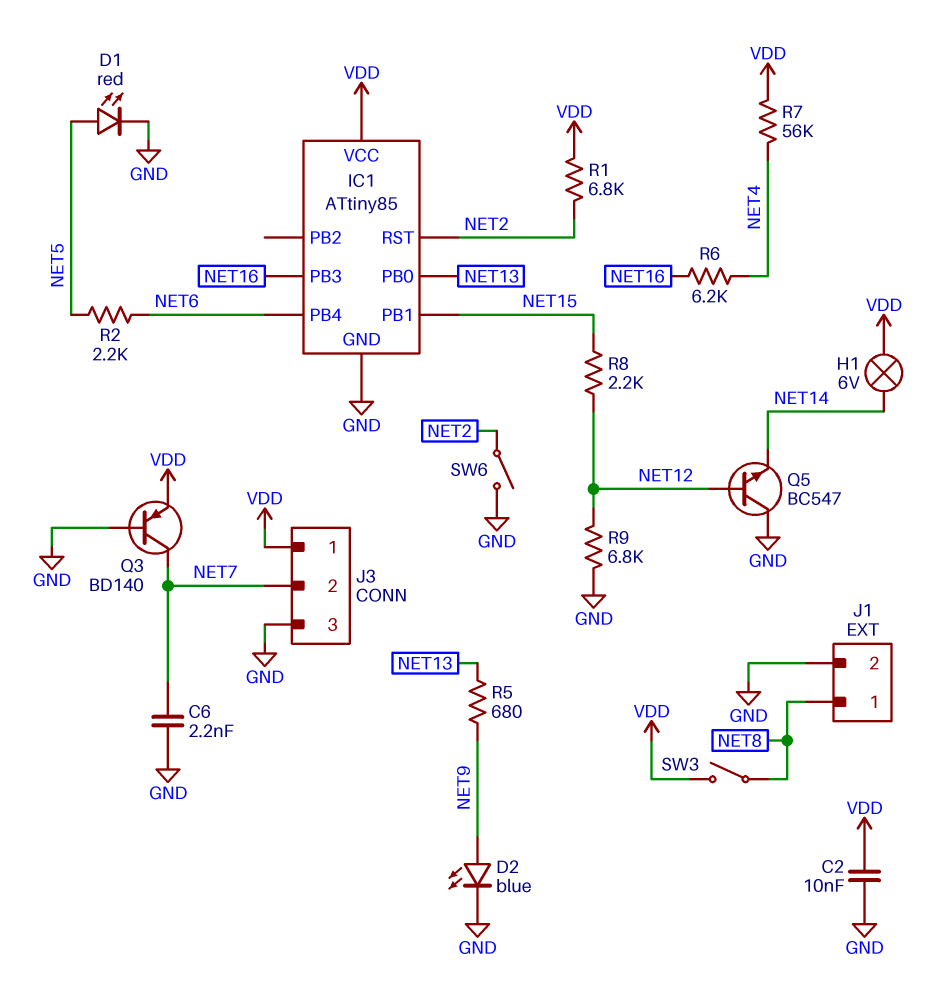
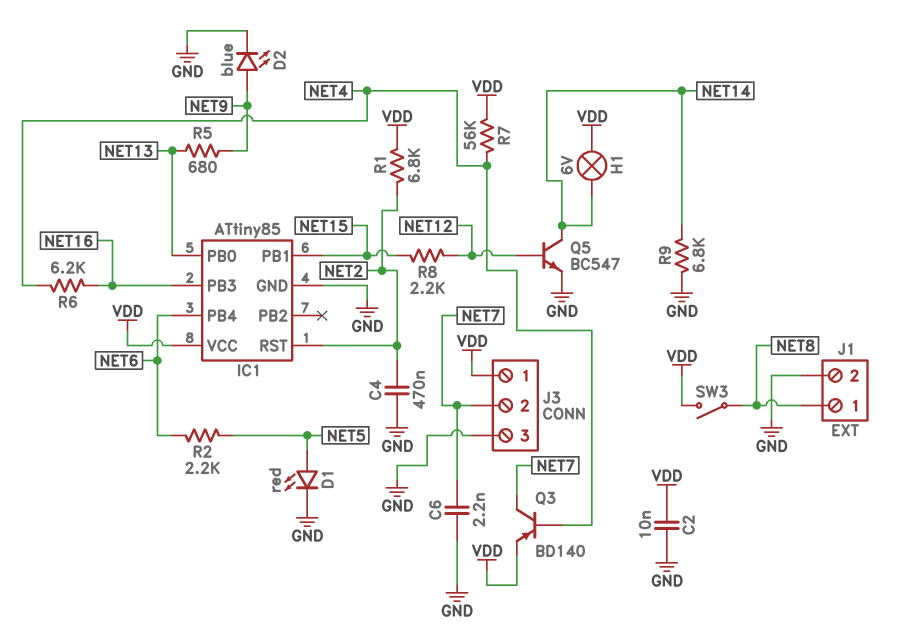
C4: none -> 470nF (GND, NET2)
Q3: PNP BD140 (B GND, C NET7, E VDD) -> PNP BD140 (B NET4, C NET7, E VDD)
Q5: NPN BC547 (B NET12, C GND, E NET14) -> NPN BC547 (B NET12, C NET14, E GND)
R9: 6.8k (GND, NET12) -> 6.8k (GND, NET14)
SW6: switch (GND, NET2) -> none

